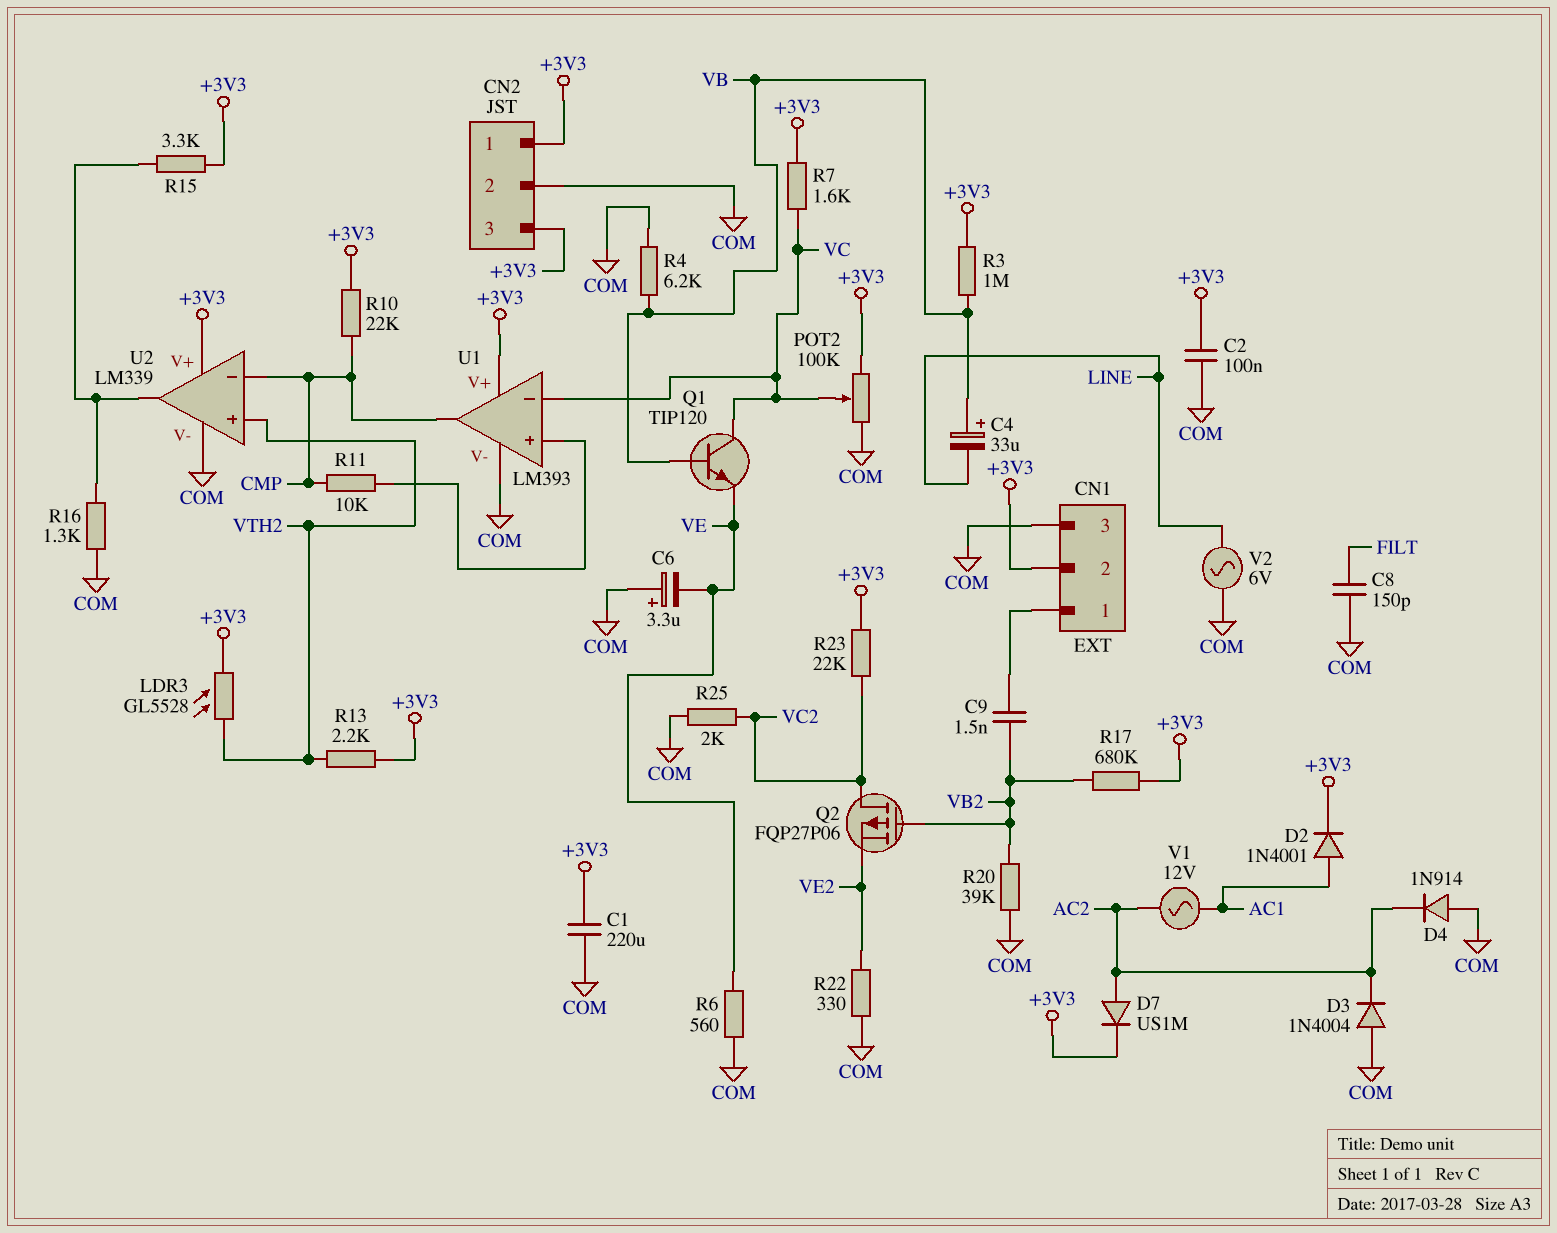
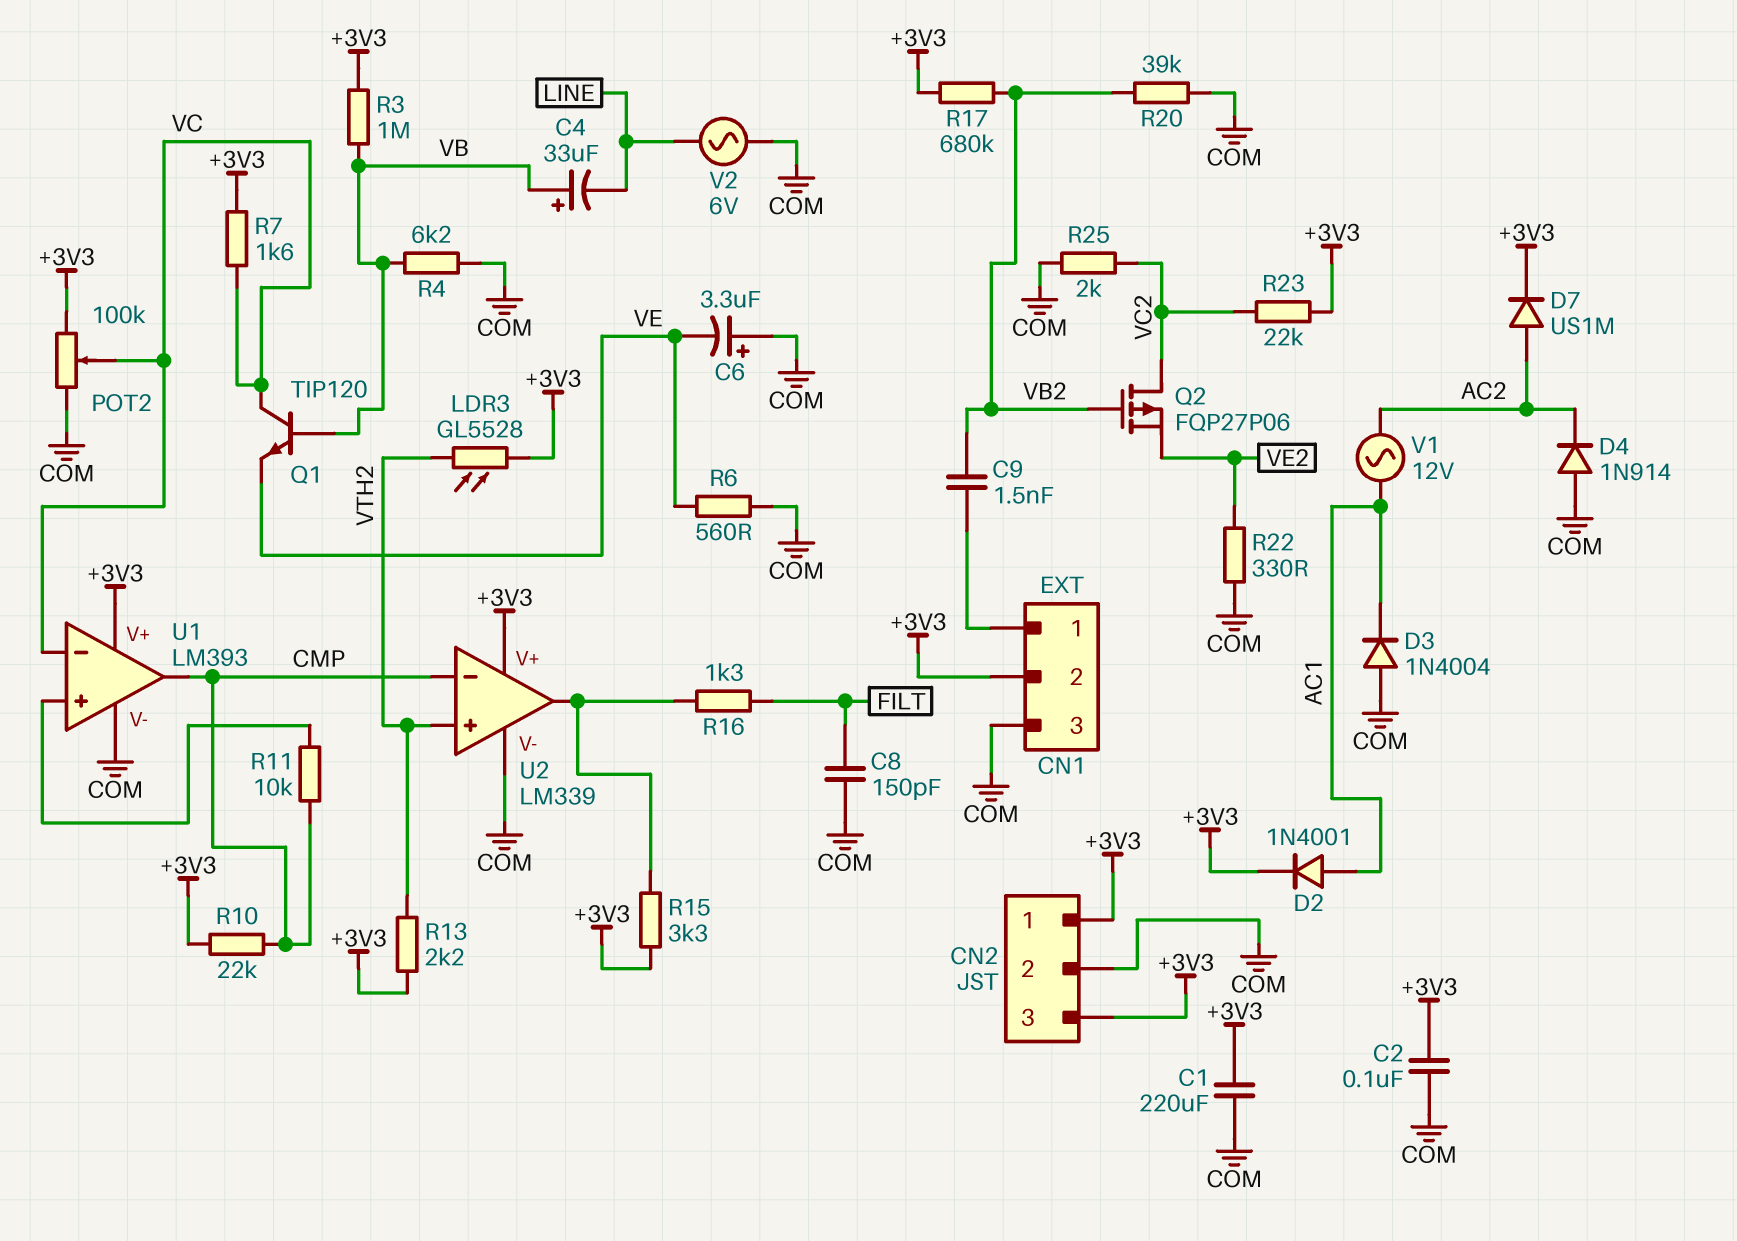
D3: diode 1N4004 (A COM, K AC2) -> diode 1N4004 (A COM, K AC1)
R16: 1.3k (COM, U2/out) -> 1.3k (FILT, U2/out)

